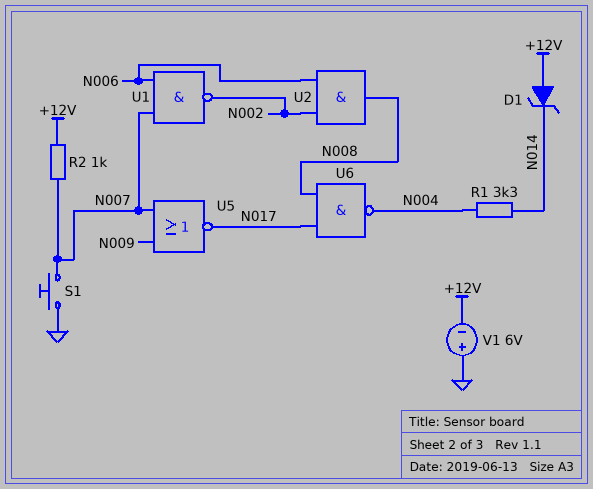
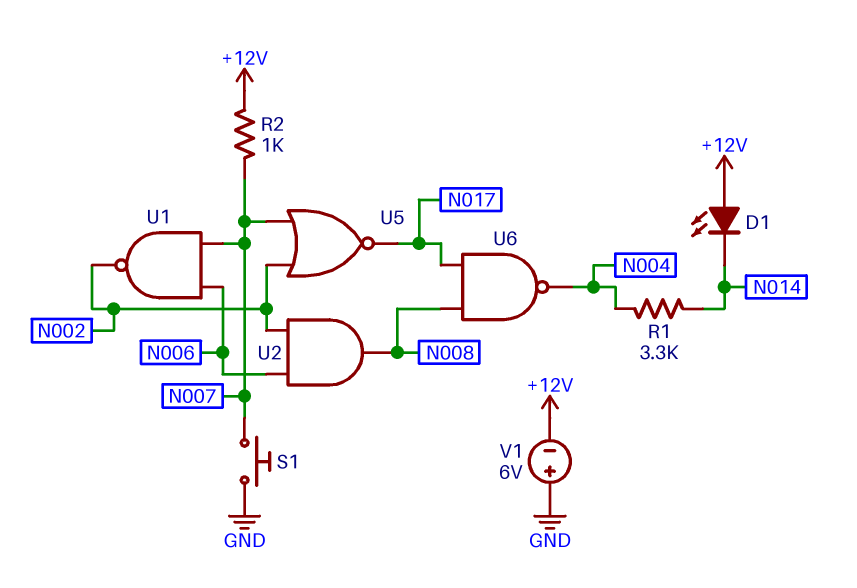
D1: zener (A +12V, K N014) -> LED (A +12V, K N014)
U5: NOR (in N007, in N009, out N017) -> NOR (in N002, in N007, out N017)

